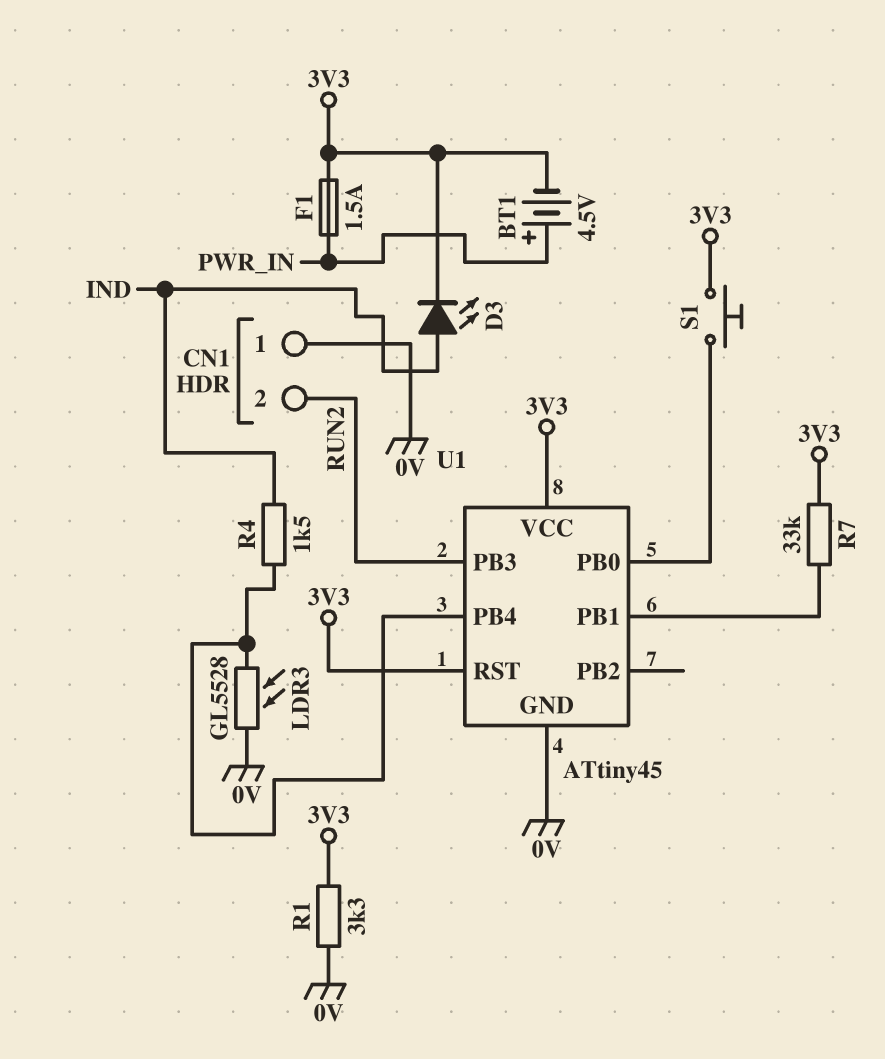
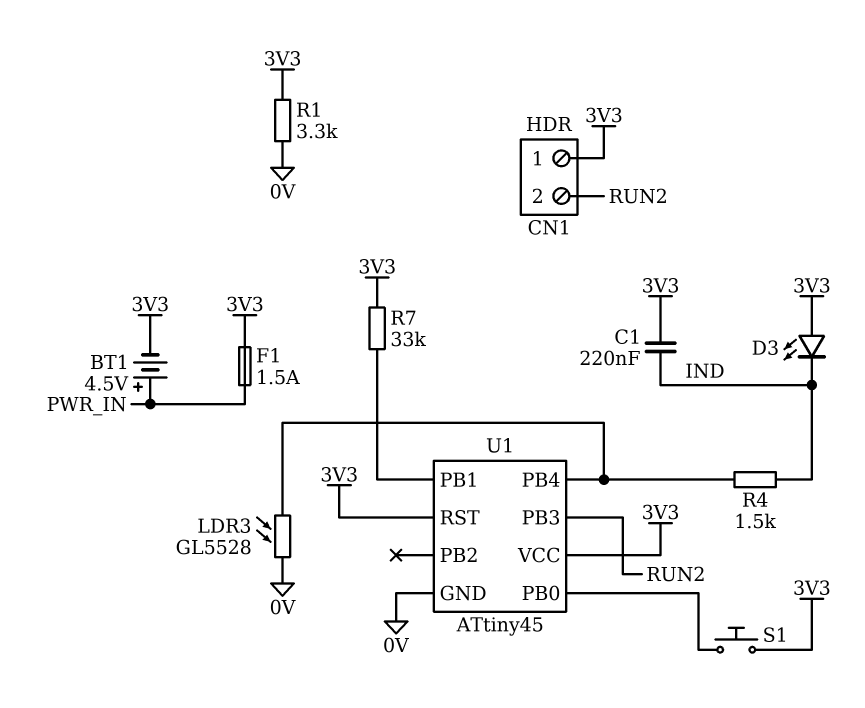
C1: none -> 220nF (3V3, IND)
CN1 pin 1: 0V -> 3V3
D3: LED (A IND, K 3V3) -> LED (A 3V3, K IND)

